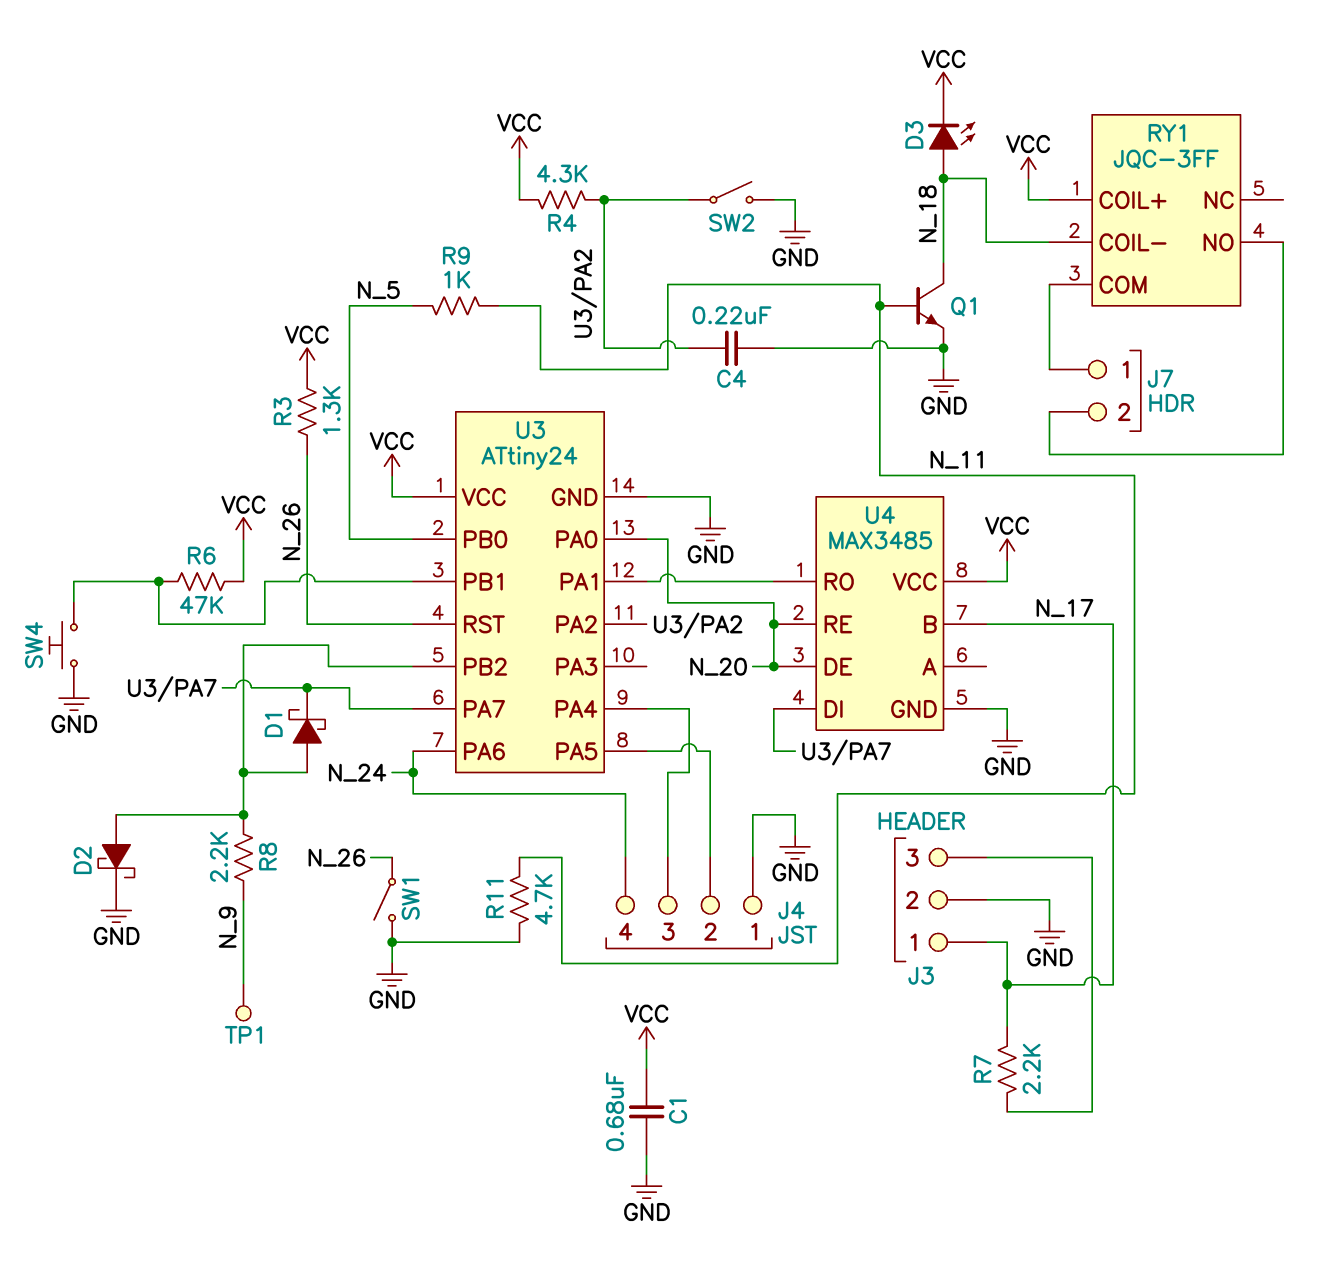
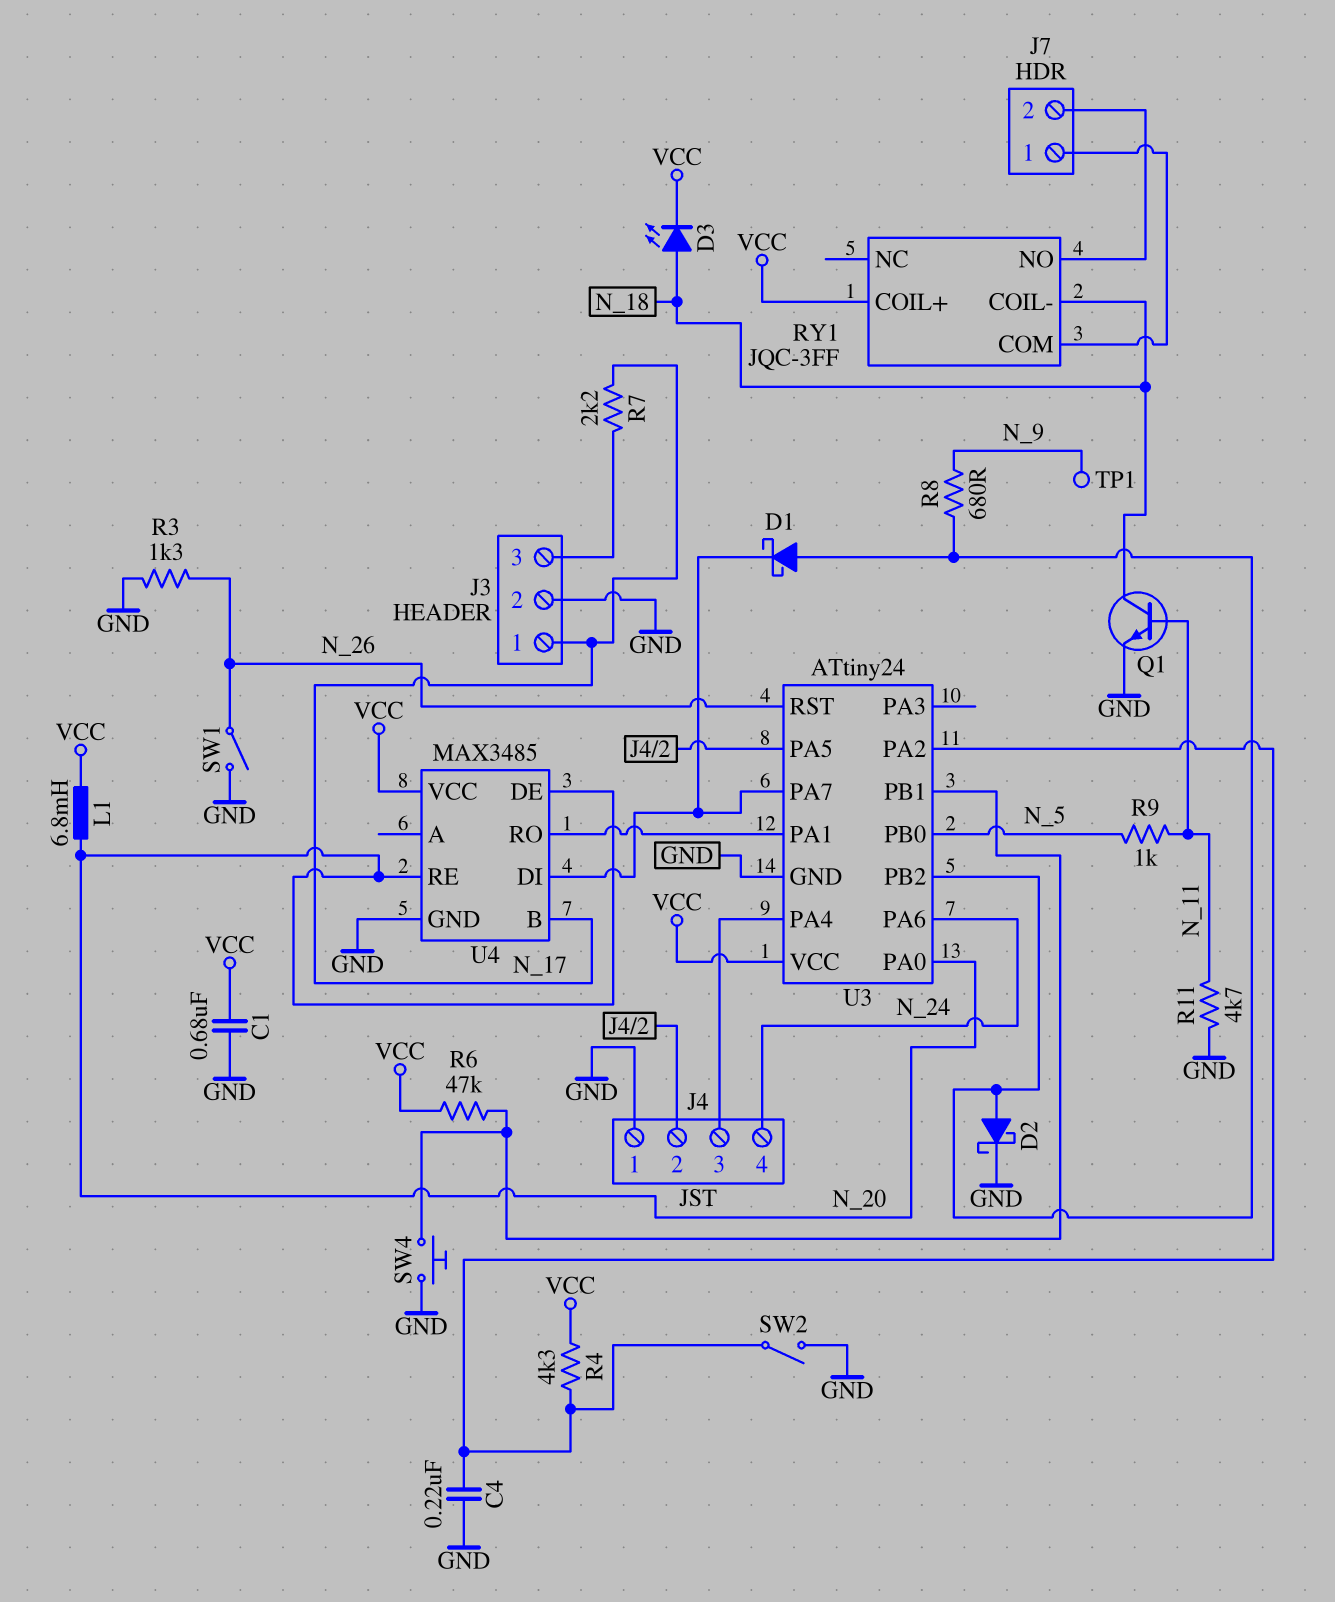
L1: none -> 6.8mH (N_20, VCC)
R3: 1.3k (N_26, VCC) -> 1.3k (GND, N_26)
R8: 2.2k (N_9, U3/PB2) -> 680 (N_9, U3/PB2)

